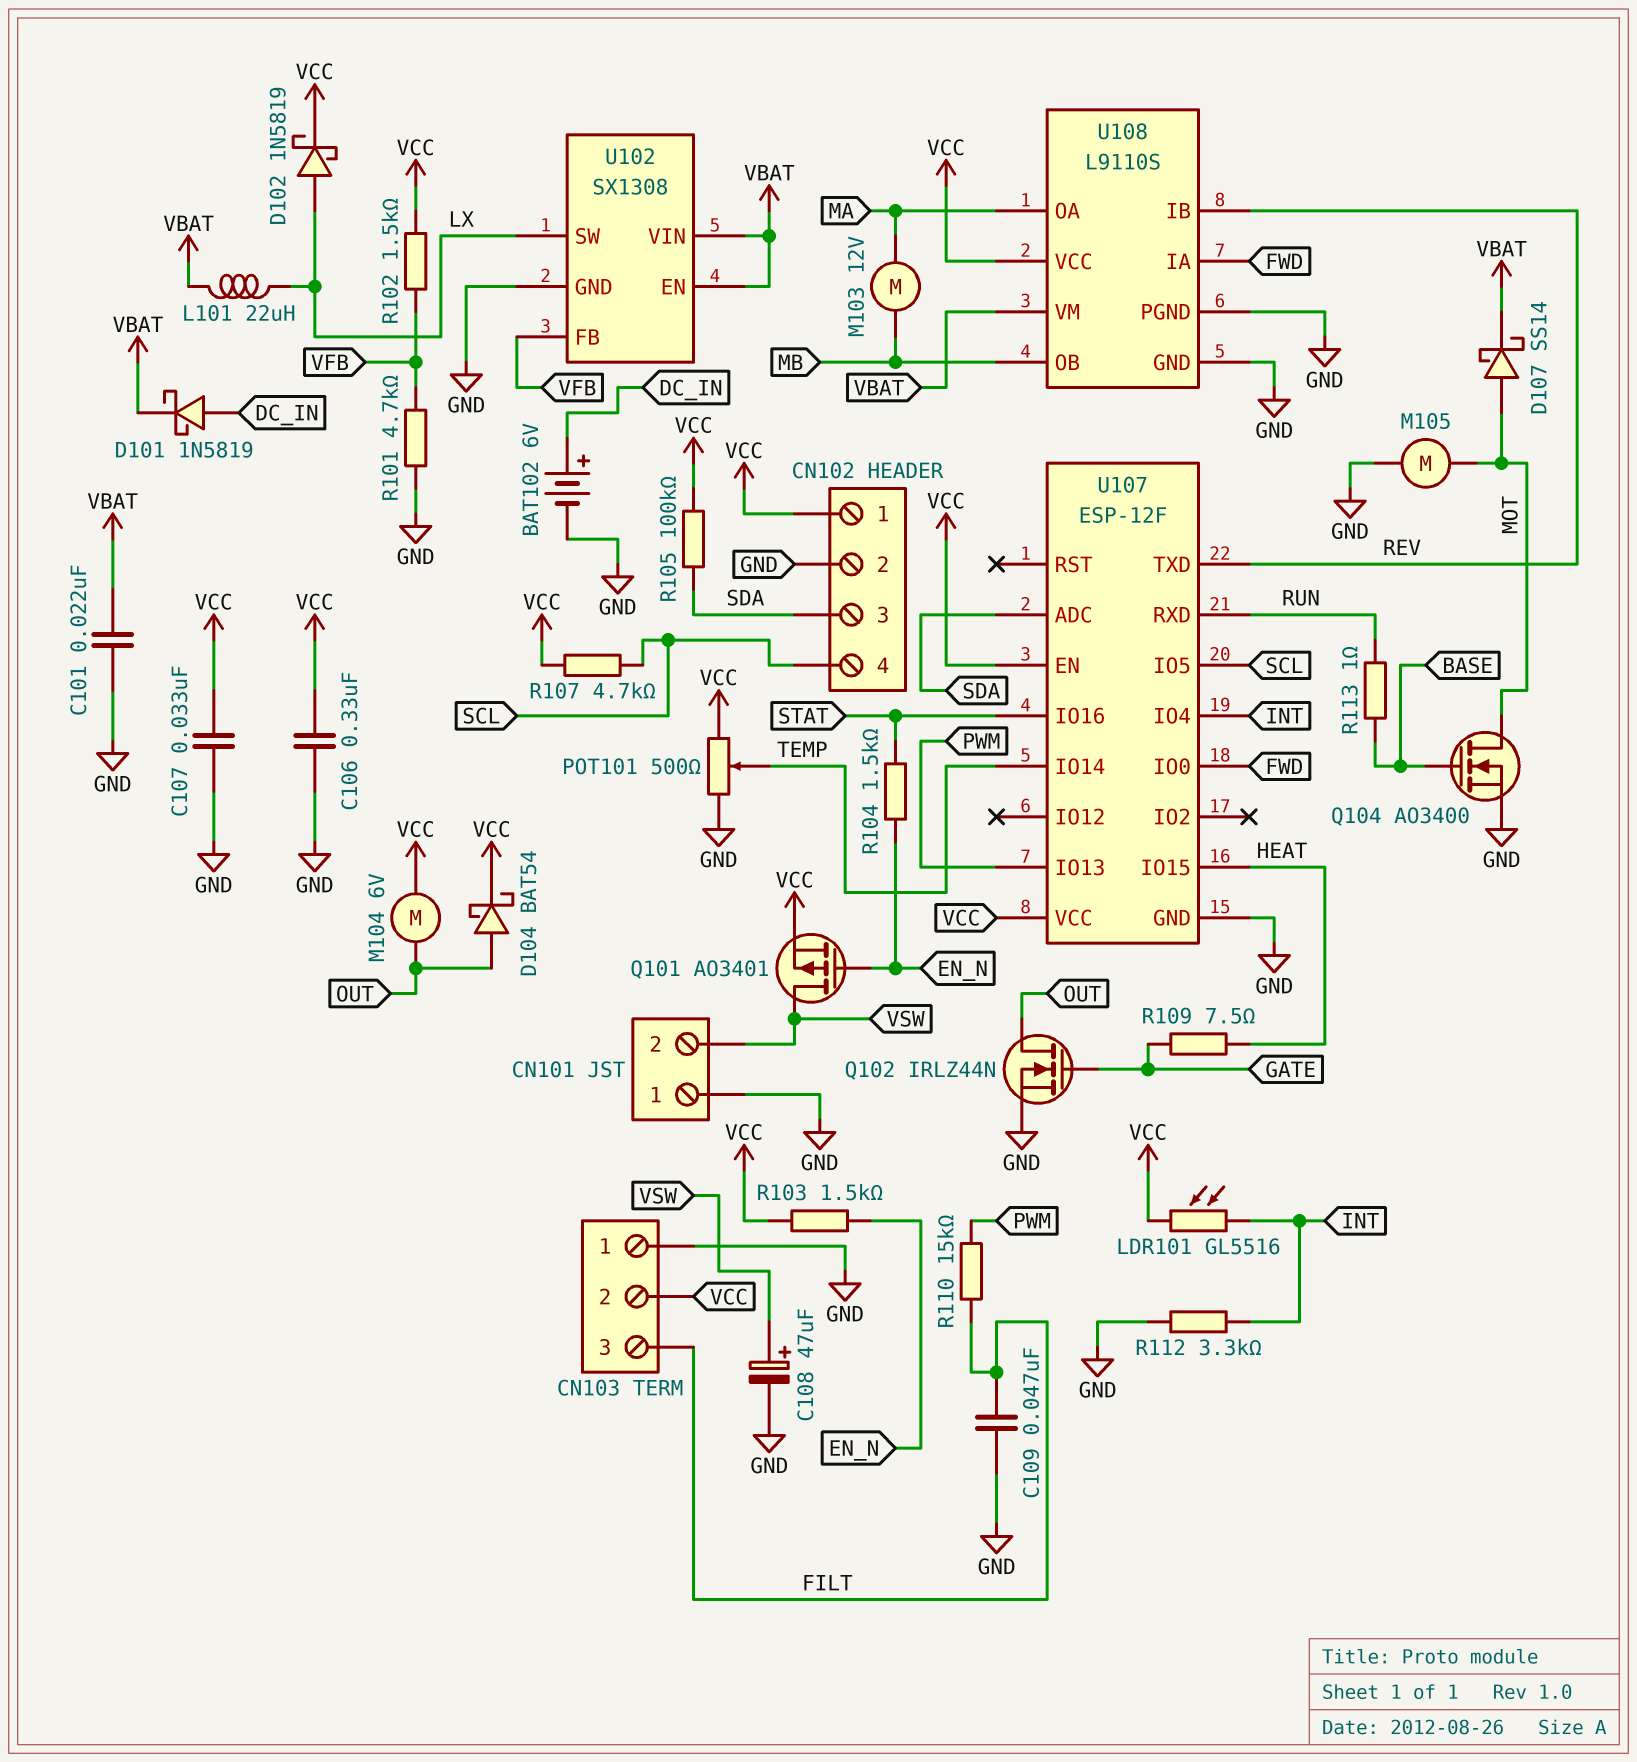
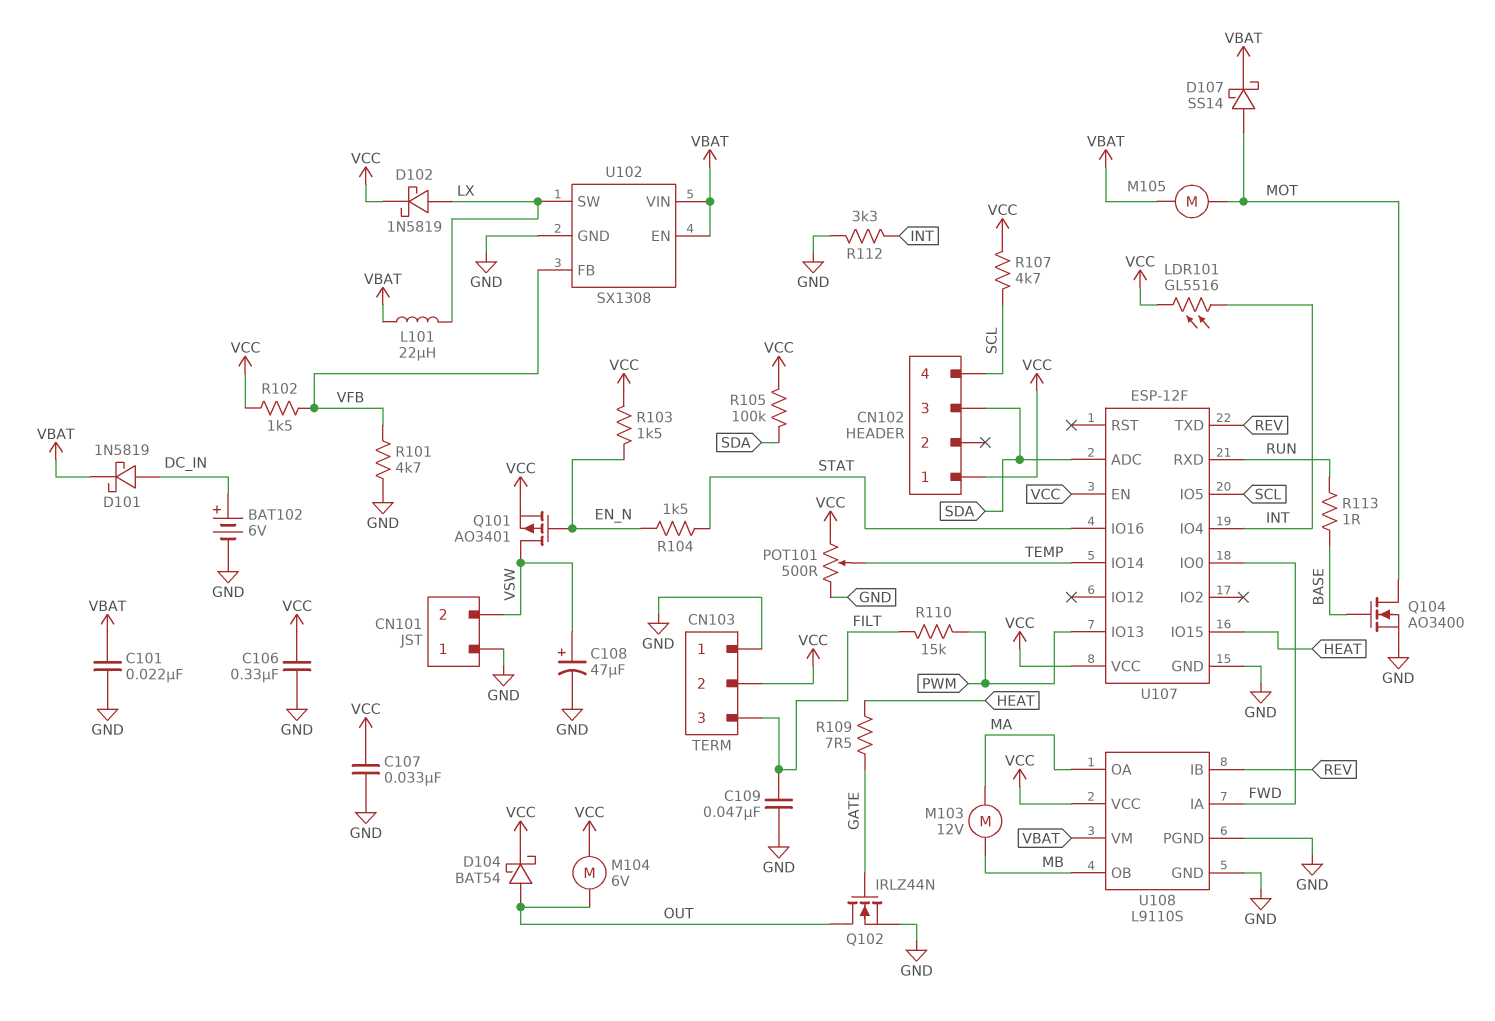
CN102 pin 2: GND -> none
M105: motor (GND, MOT) -> motor (MOT, VBAT)

